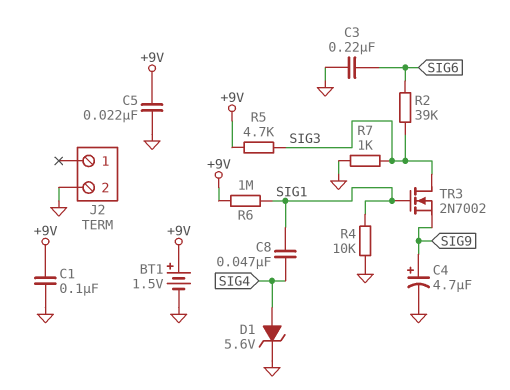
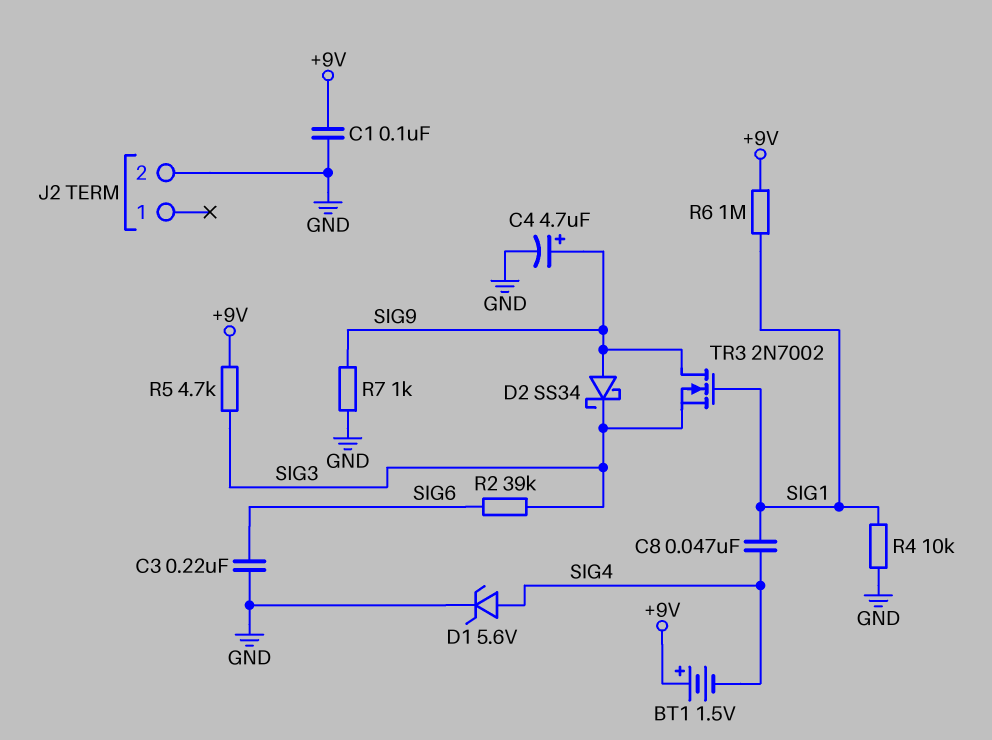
BT1: 1.5V (plus +9V, minus GND) -> 1.5V (plus +9V, minus SIG4)
C5: 22nF (+9V, GND) -> none
D2: none -> schottky SS34 (A SIG9, K SIG3)
R7: 1k (GND, SIG3) -> 1k (GND, SIG9)
TR3: NMOS 2N7002 (G SIG1, D SIG3, S SIG9) -> NMOS 2N7002 (G SIG1, D SIG9, S SIG3)

